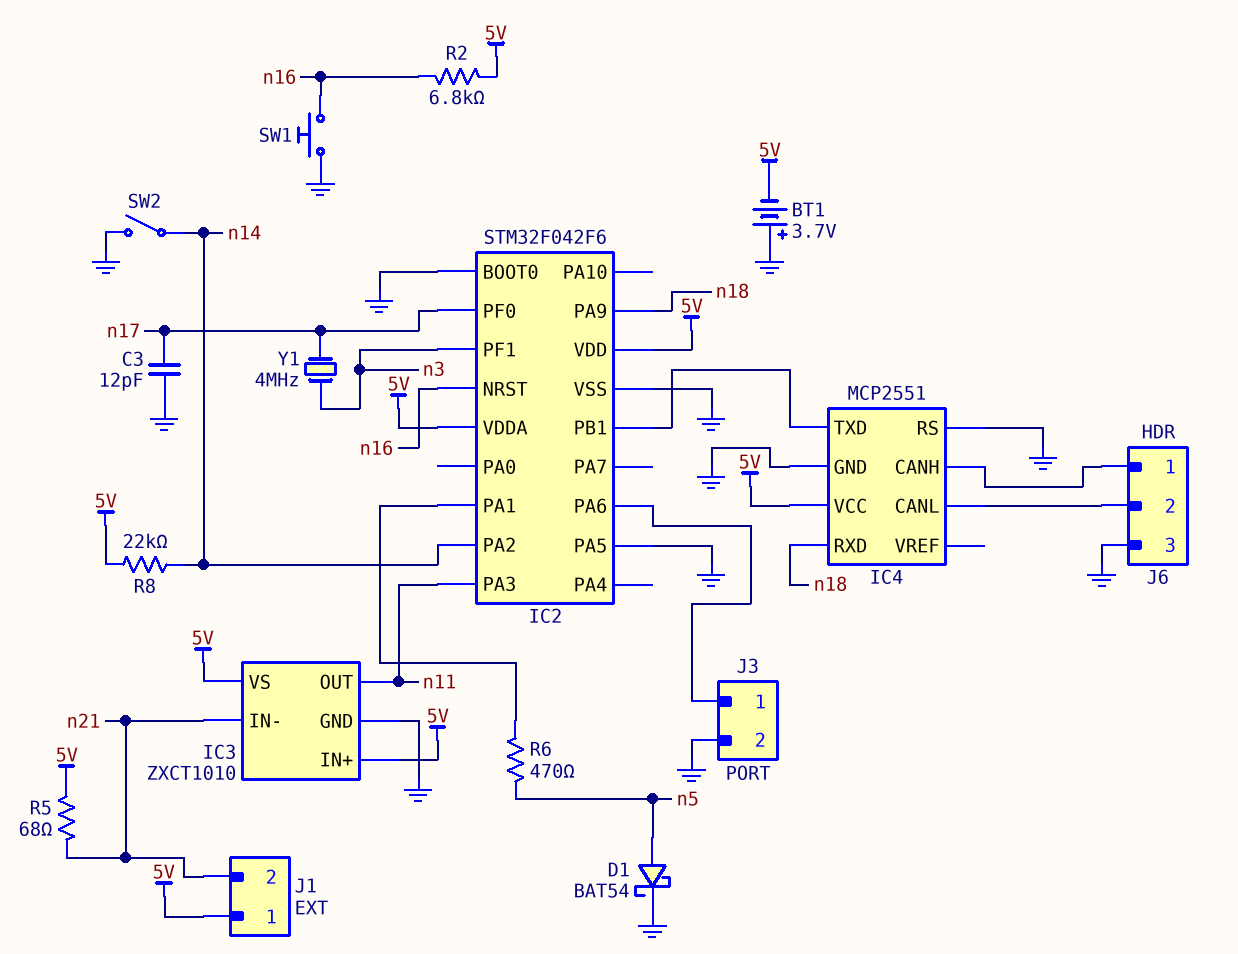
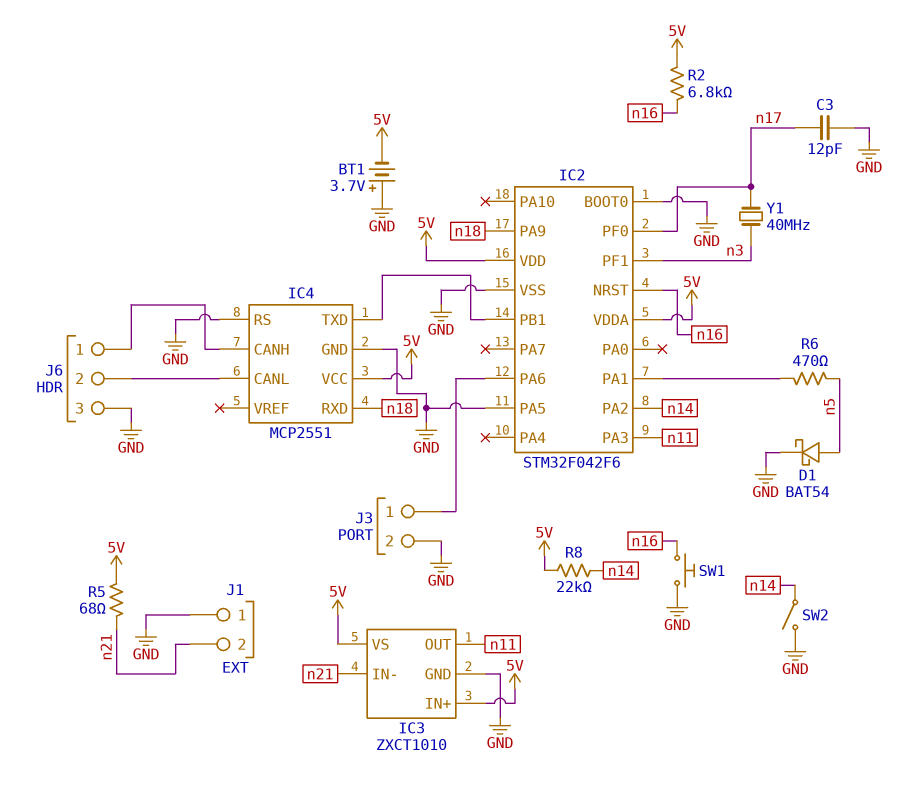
J1 pin 1: 5V -> GND
Y1: 4MHz (n3, n17) -> 40MHz (n3, n17)

